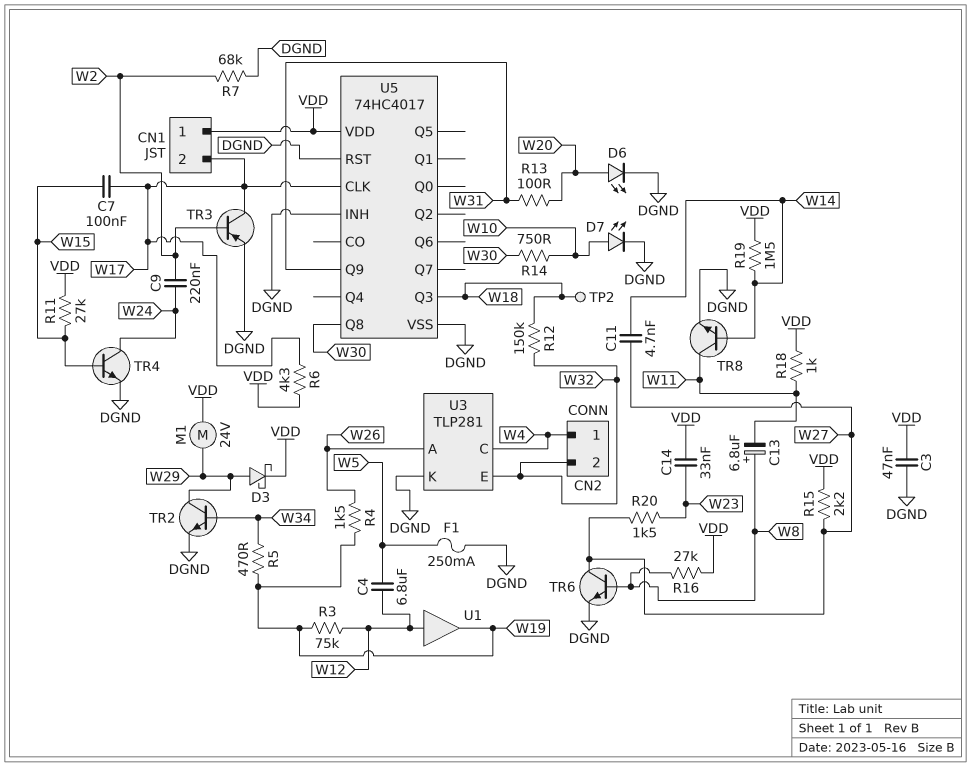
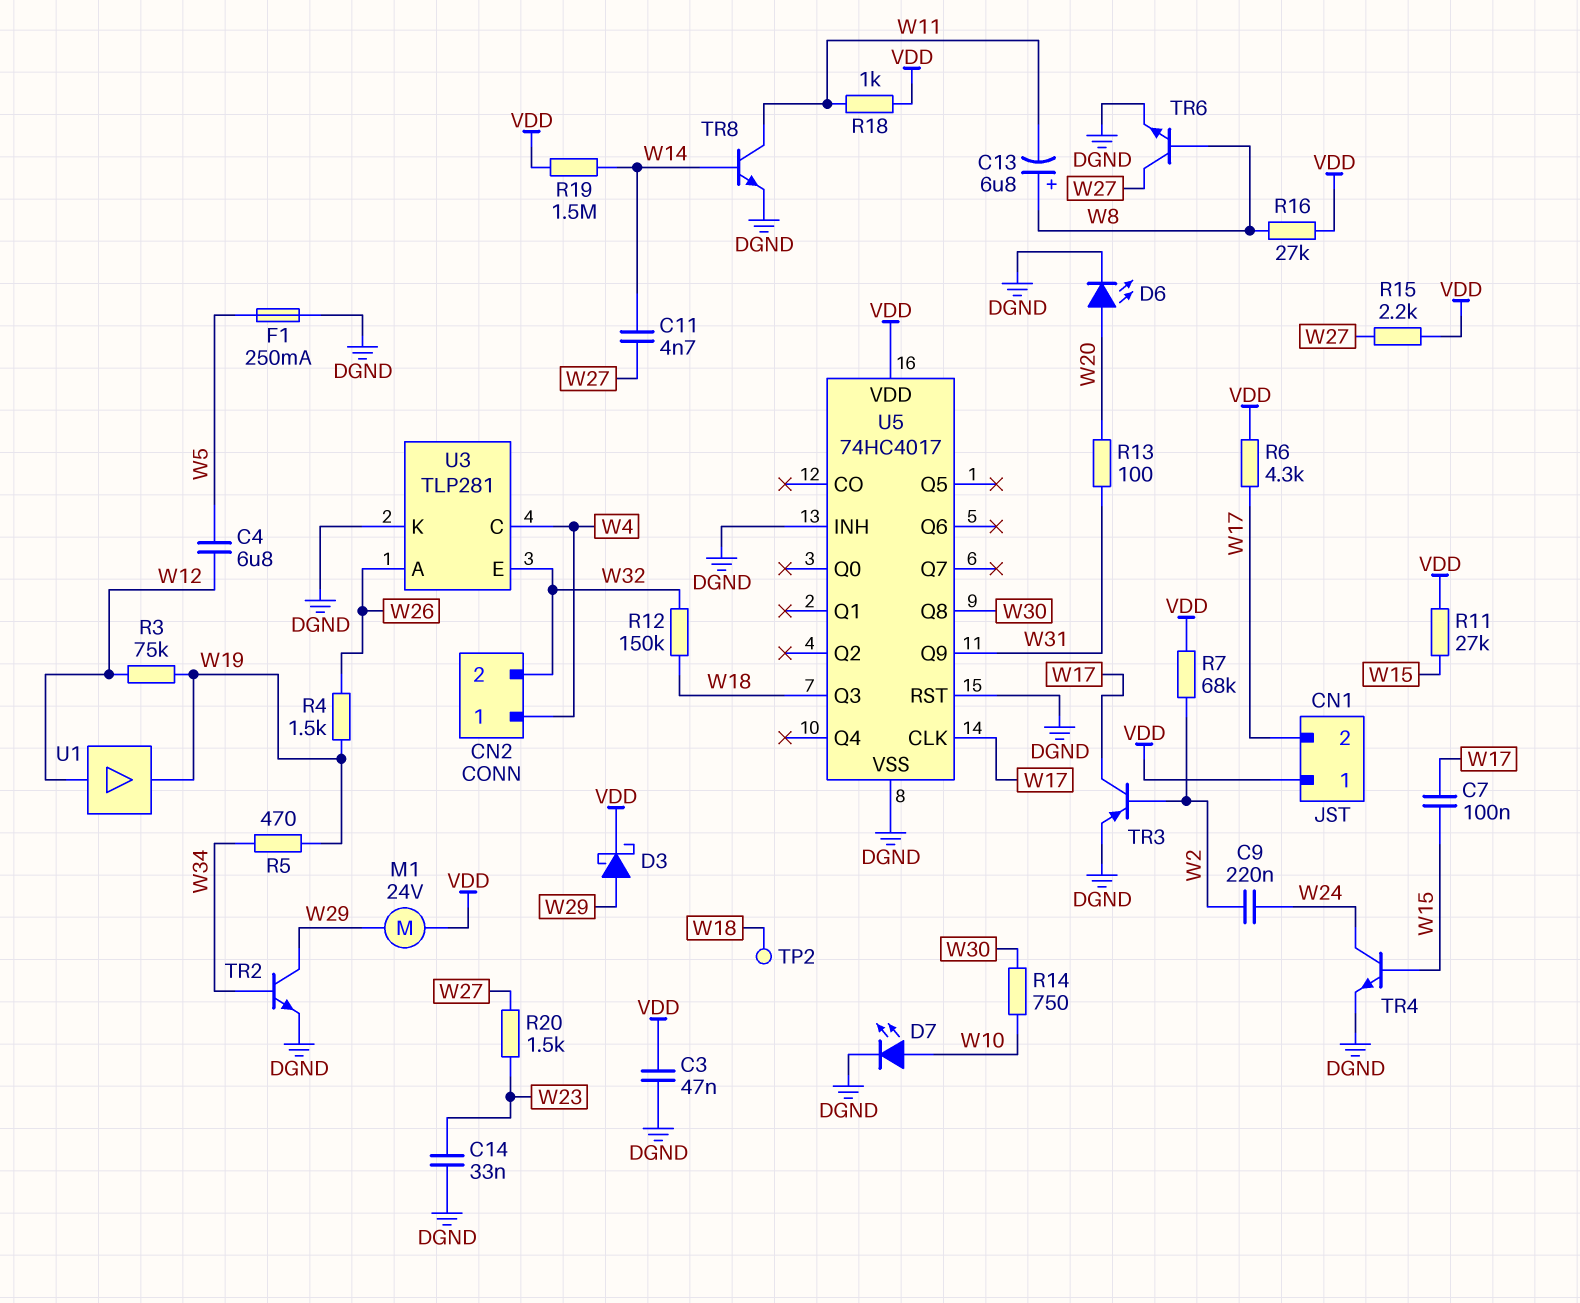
C14: 33nF (VDD, W23) -> 33nF (DGND, W23)
R7: 68k (DGND, W2) -> 68k (VDD, W2)

